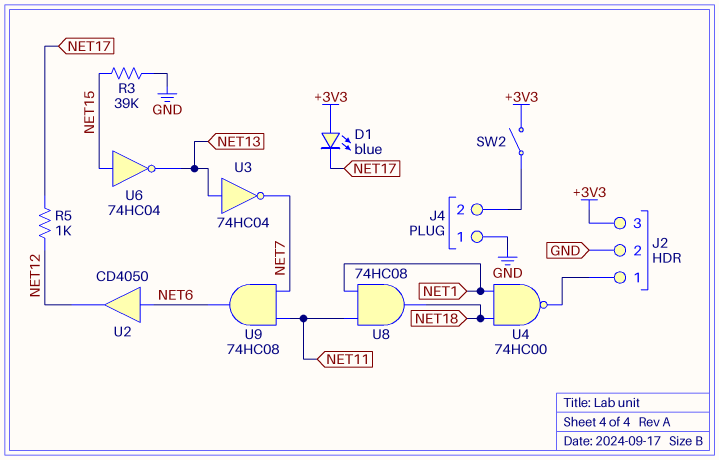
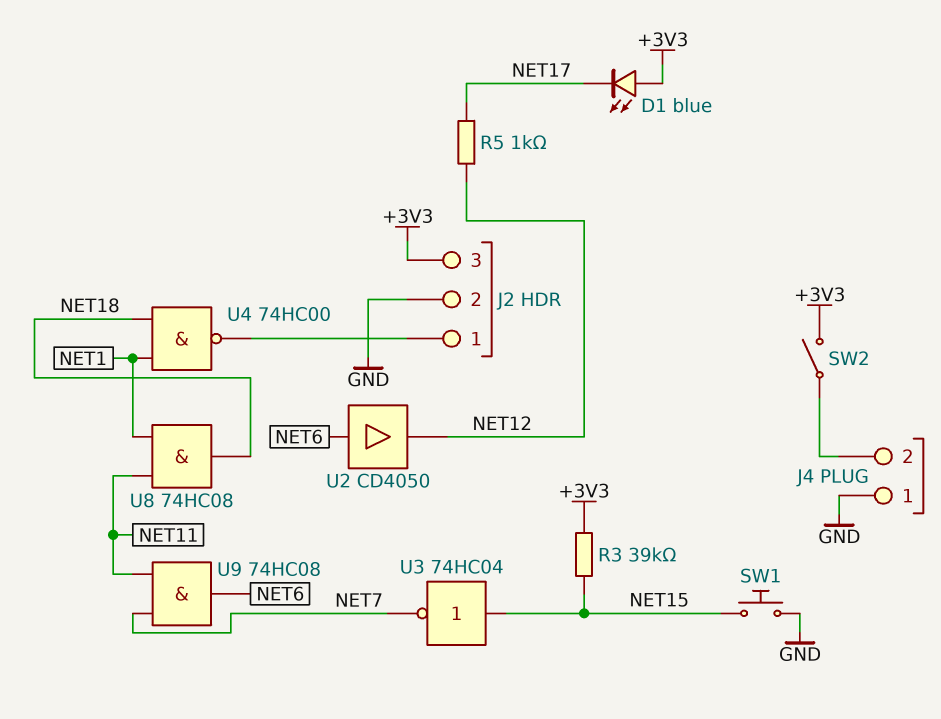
R3: 39k (GND, NET15) -> 39k (+3V3, NET15)
SW1: none -> button (GND, NET15)
U3: NOT 74HC04 (in NET13, out NET7) -> NOT 74HC04 (in NET15, out NET7)
U6: NOT 74HC04 (in NET15, out NET13) -> none

